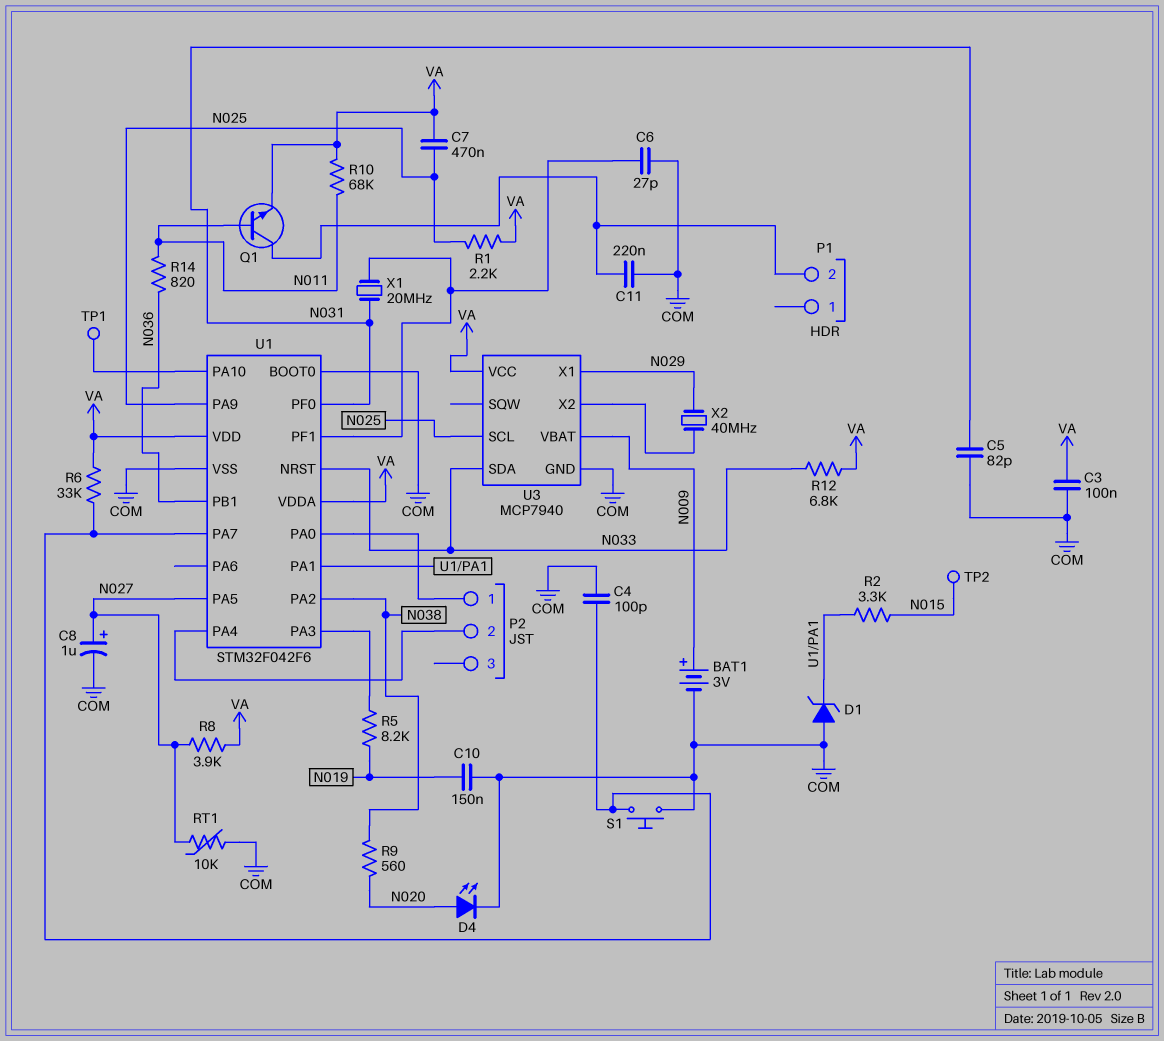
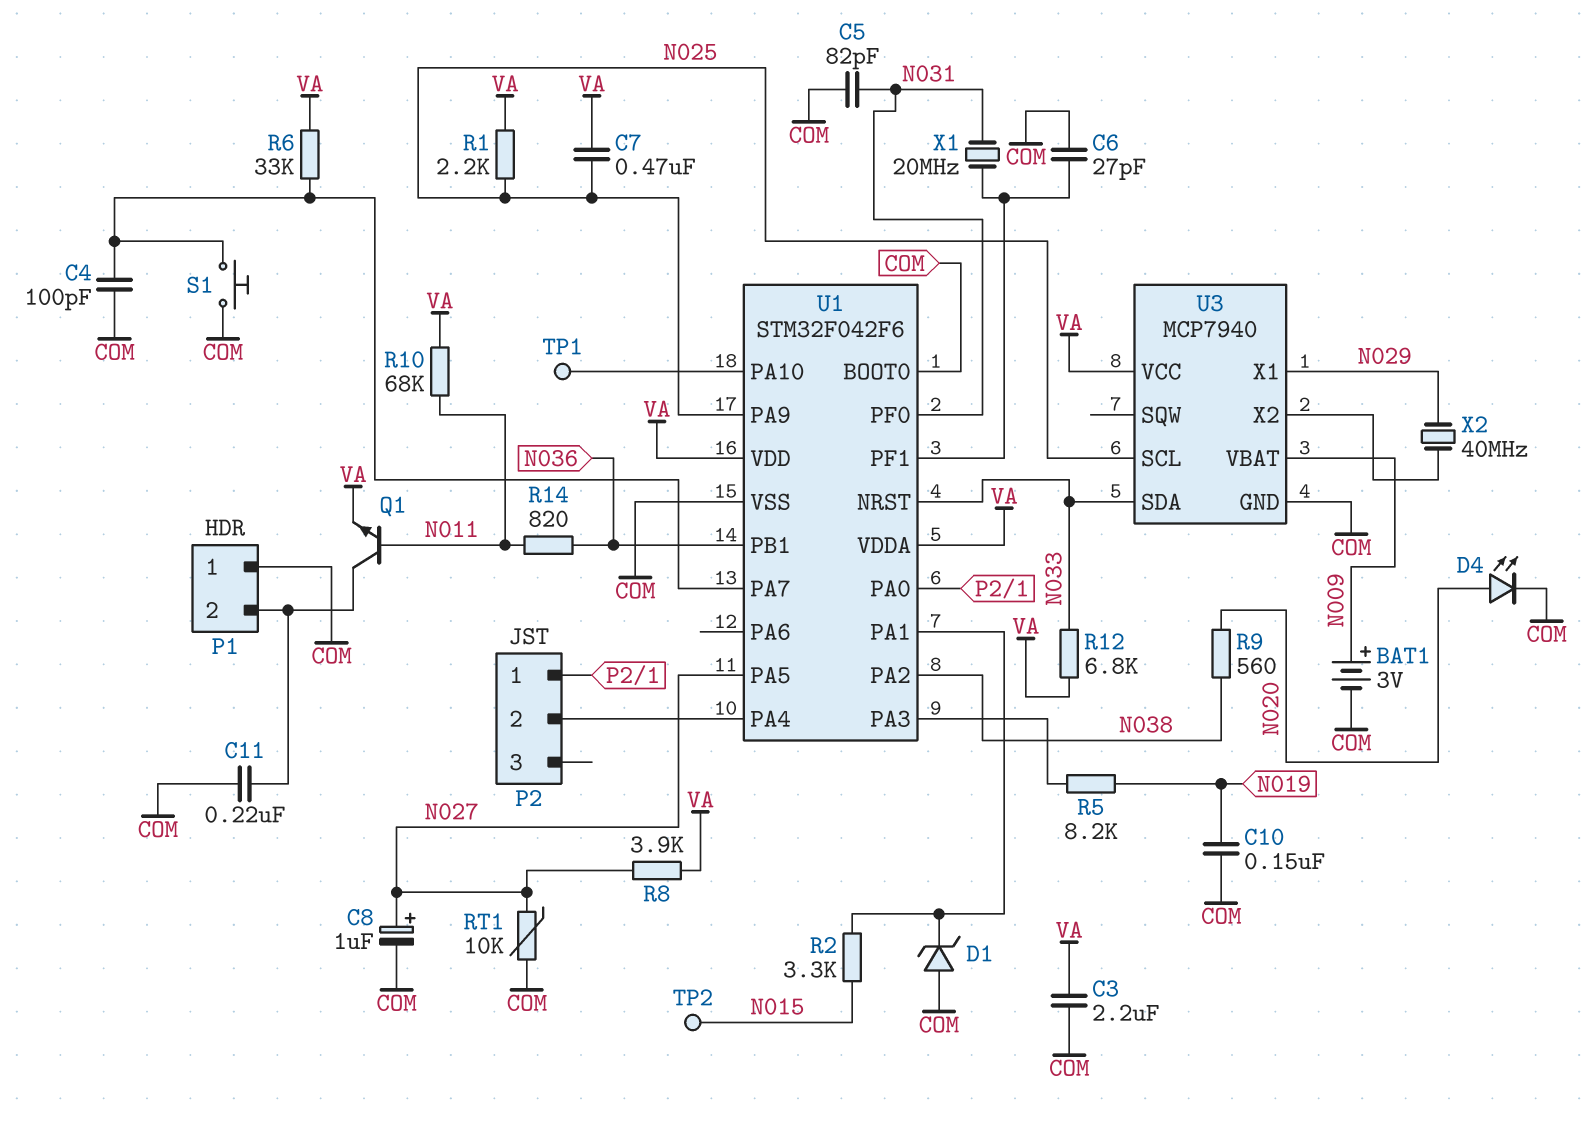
C3: 100nF (COM, VA) -> 2.2uF (COM, VA)
P1 pin 1: none -> COM

